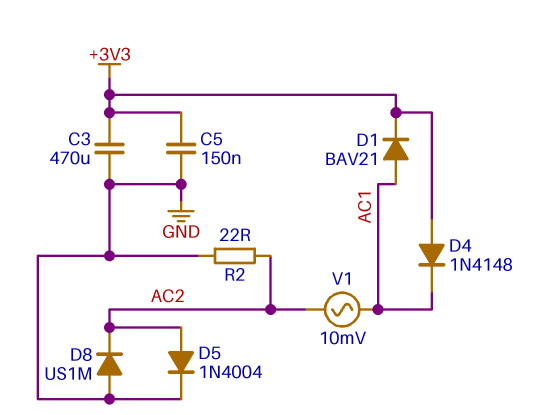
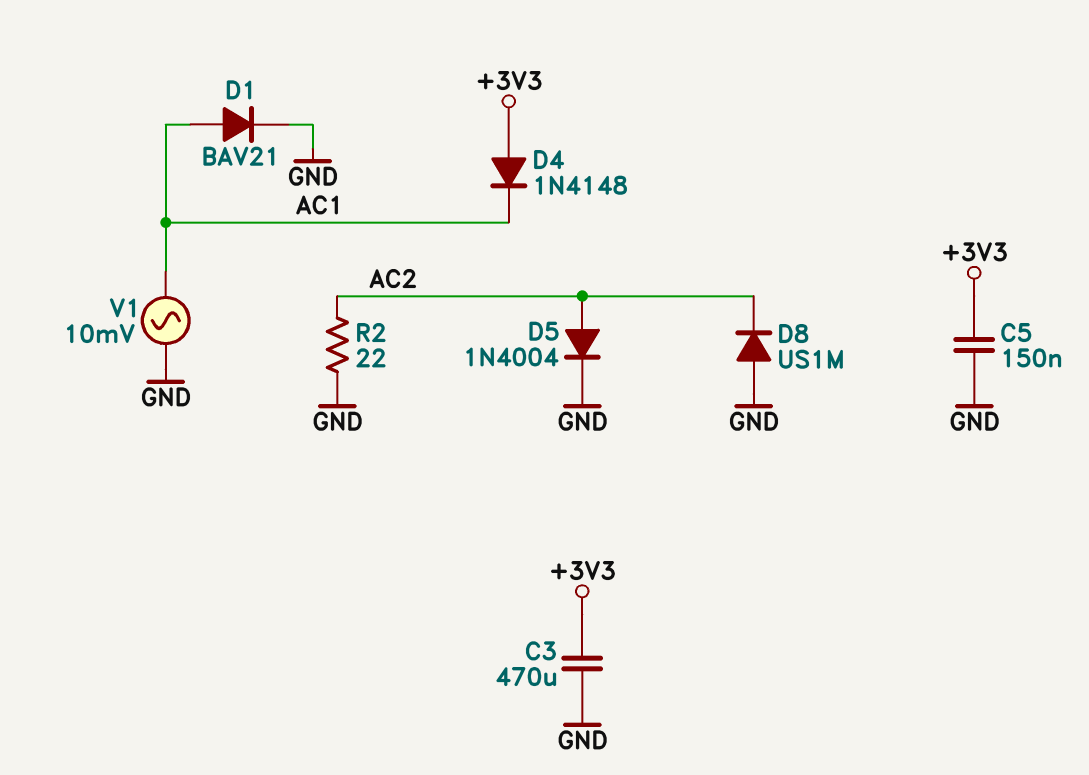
D1: diode BAV21 (A AC1, K +3V3) -> diode BAV21 (A AC1, K GND)
V1: AC 10mV (AC1, AC2) -> AC 10mV (AC1, GND)

